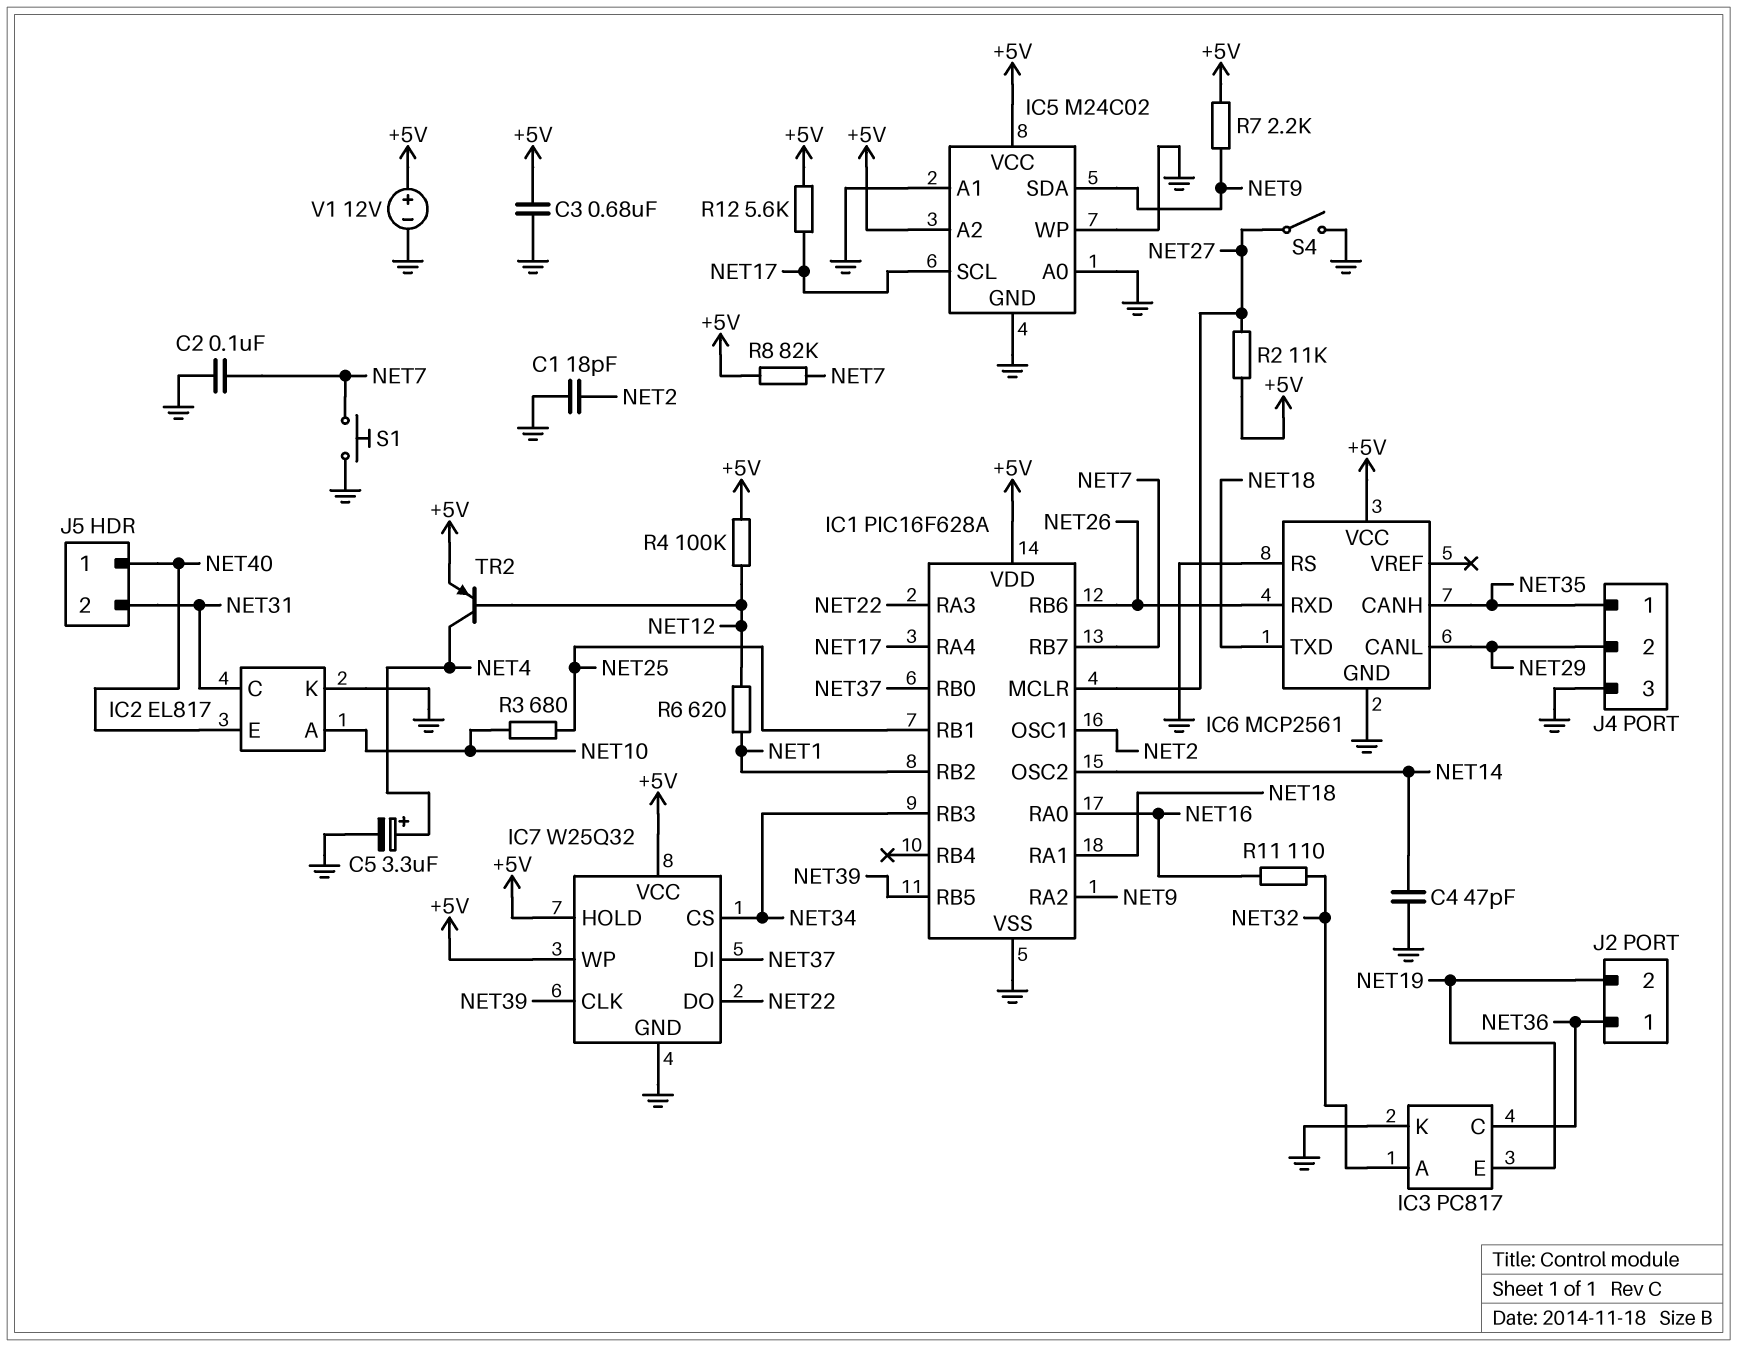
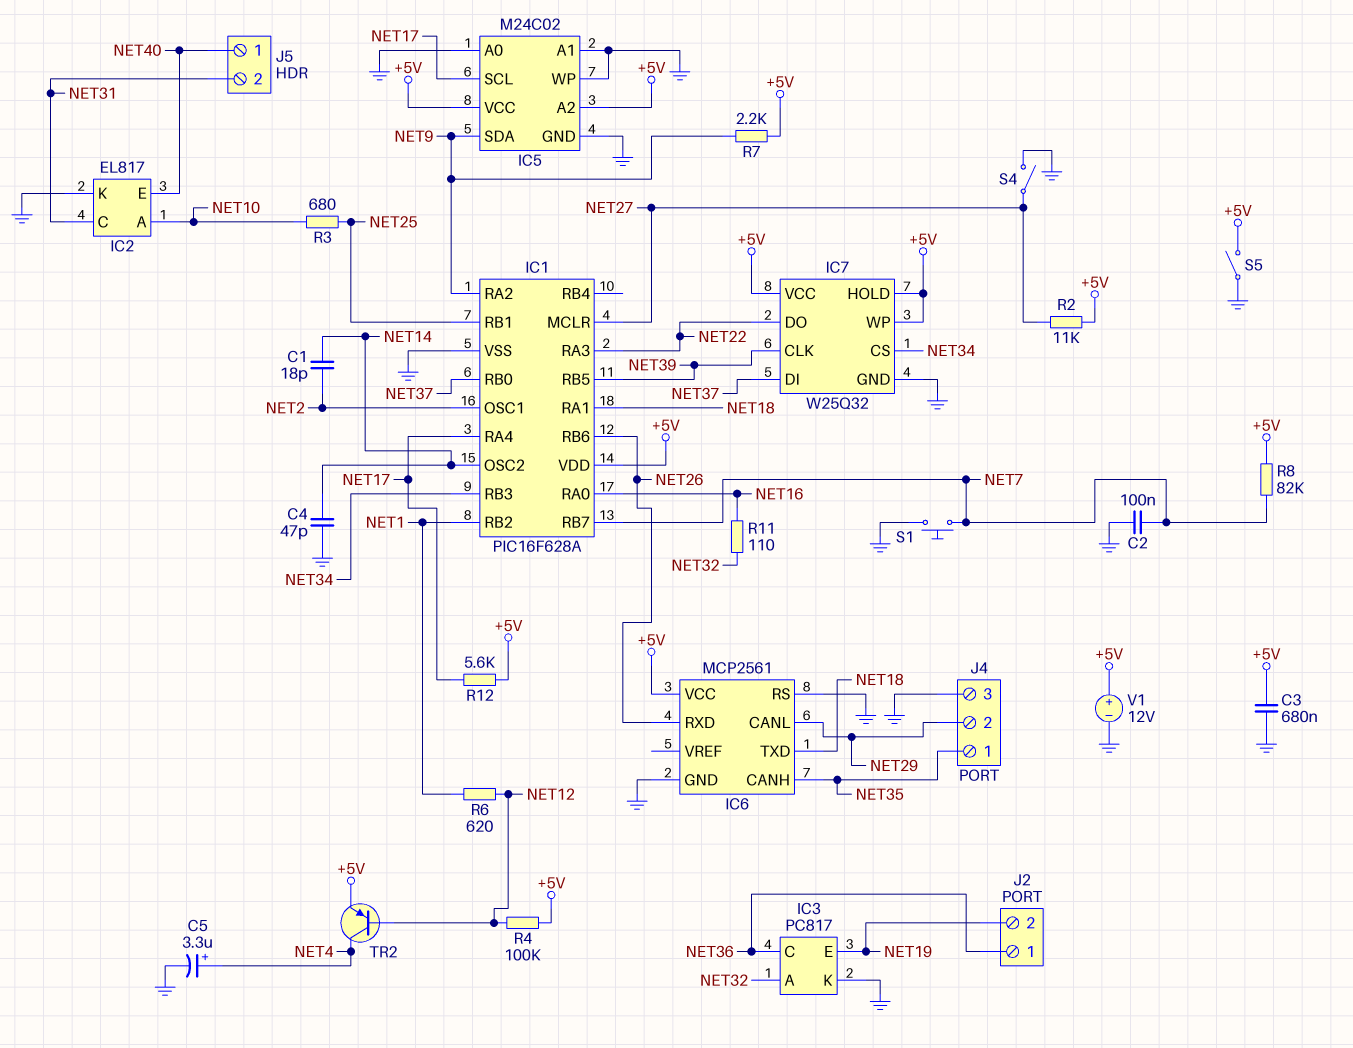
C1: 18pF (GND, NET2) -> 18pF (NET2, NET14)
S5: none -> switch (+5V, GND)

